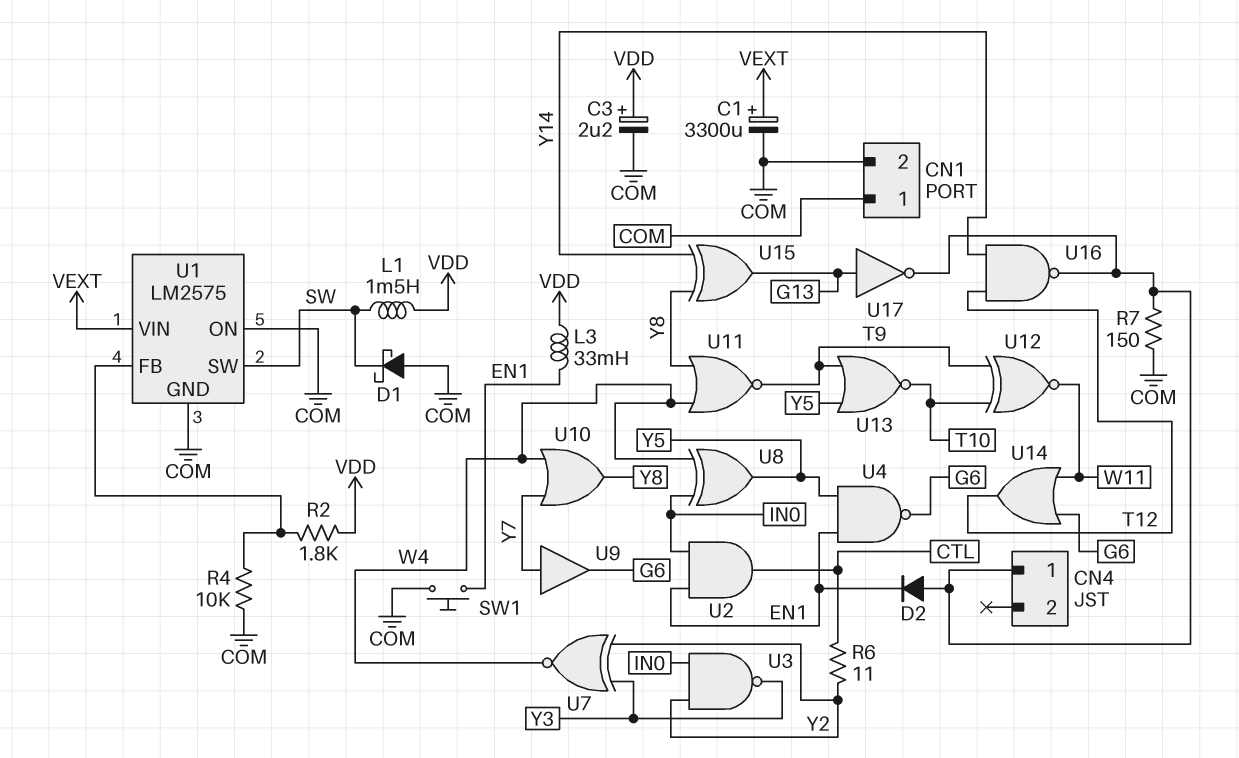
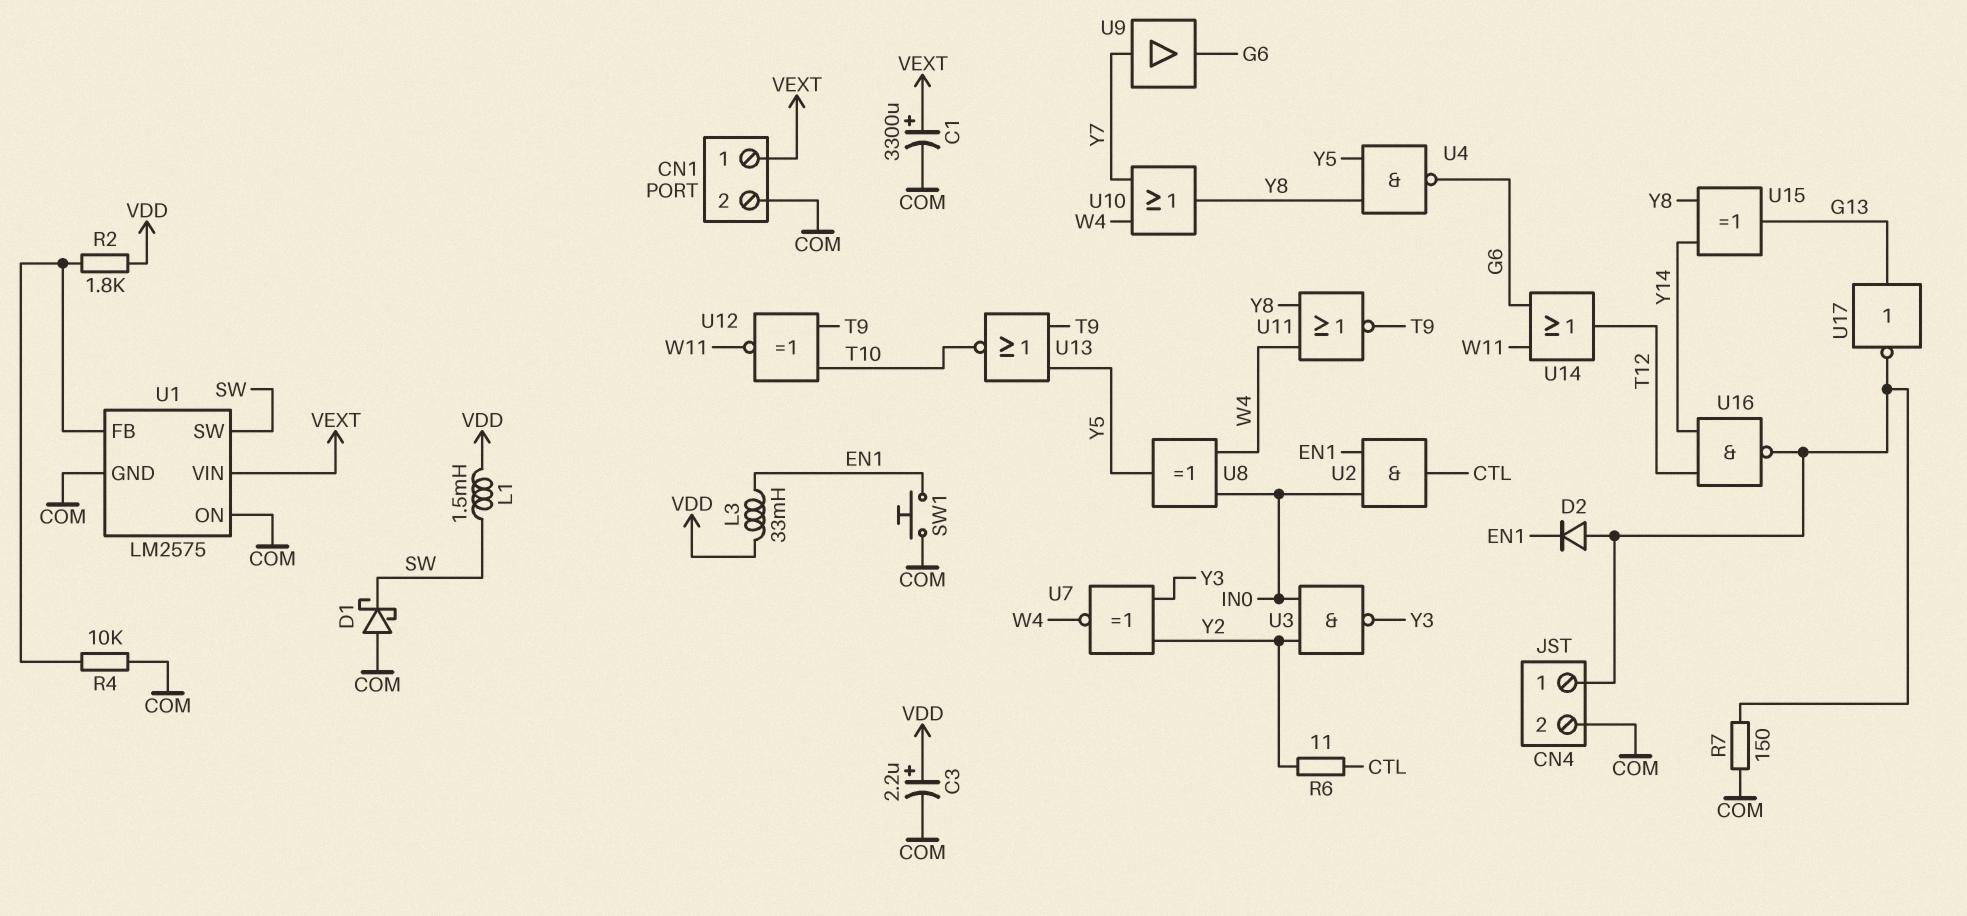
CN1 pin 1: COM -> VEXT
CN4 pin 2: none -> COM
U4: NAND (in EN1, in Y5, out G6) -> NAND (in Y5, in Y8, out G6)

